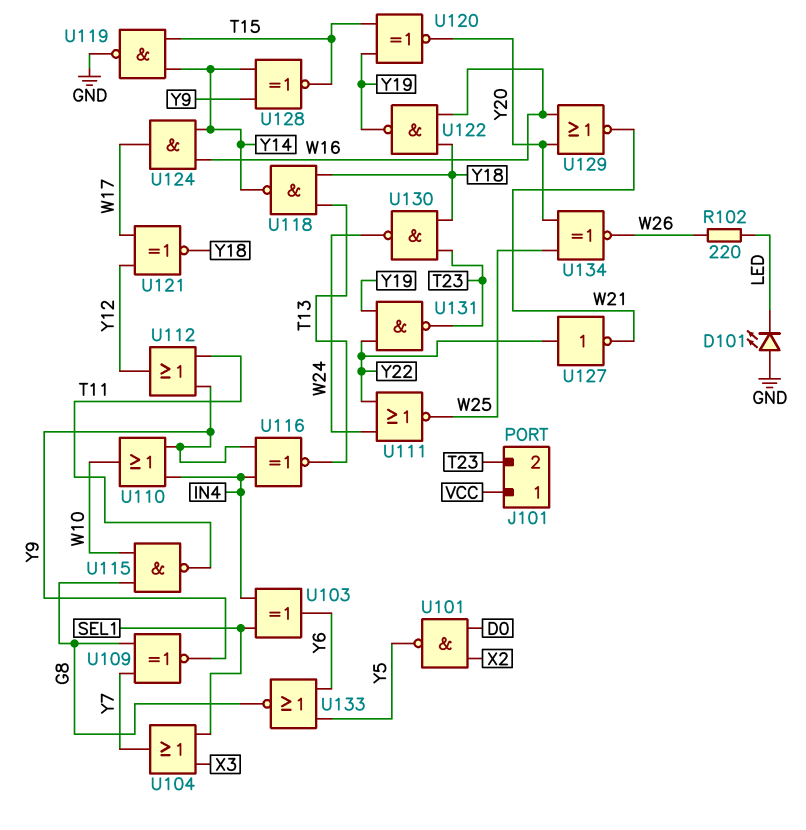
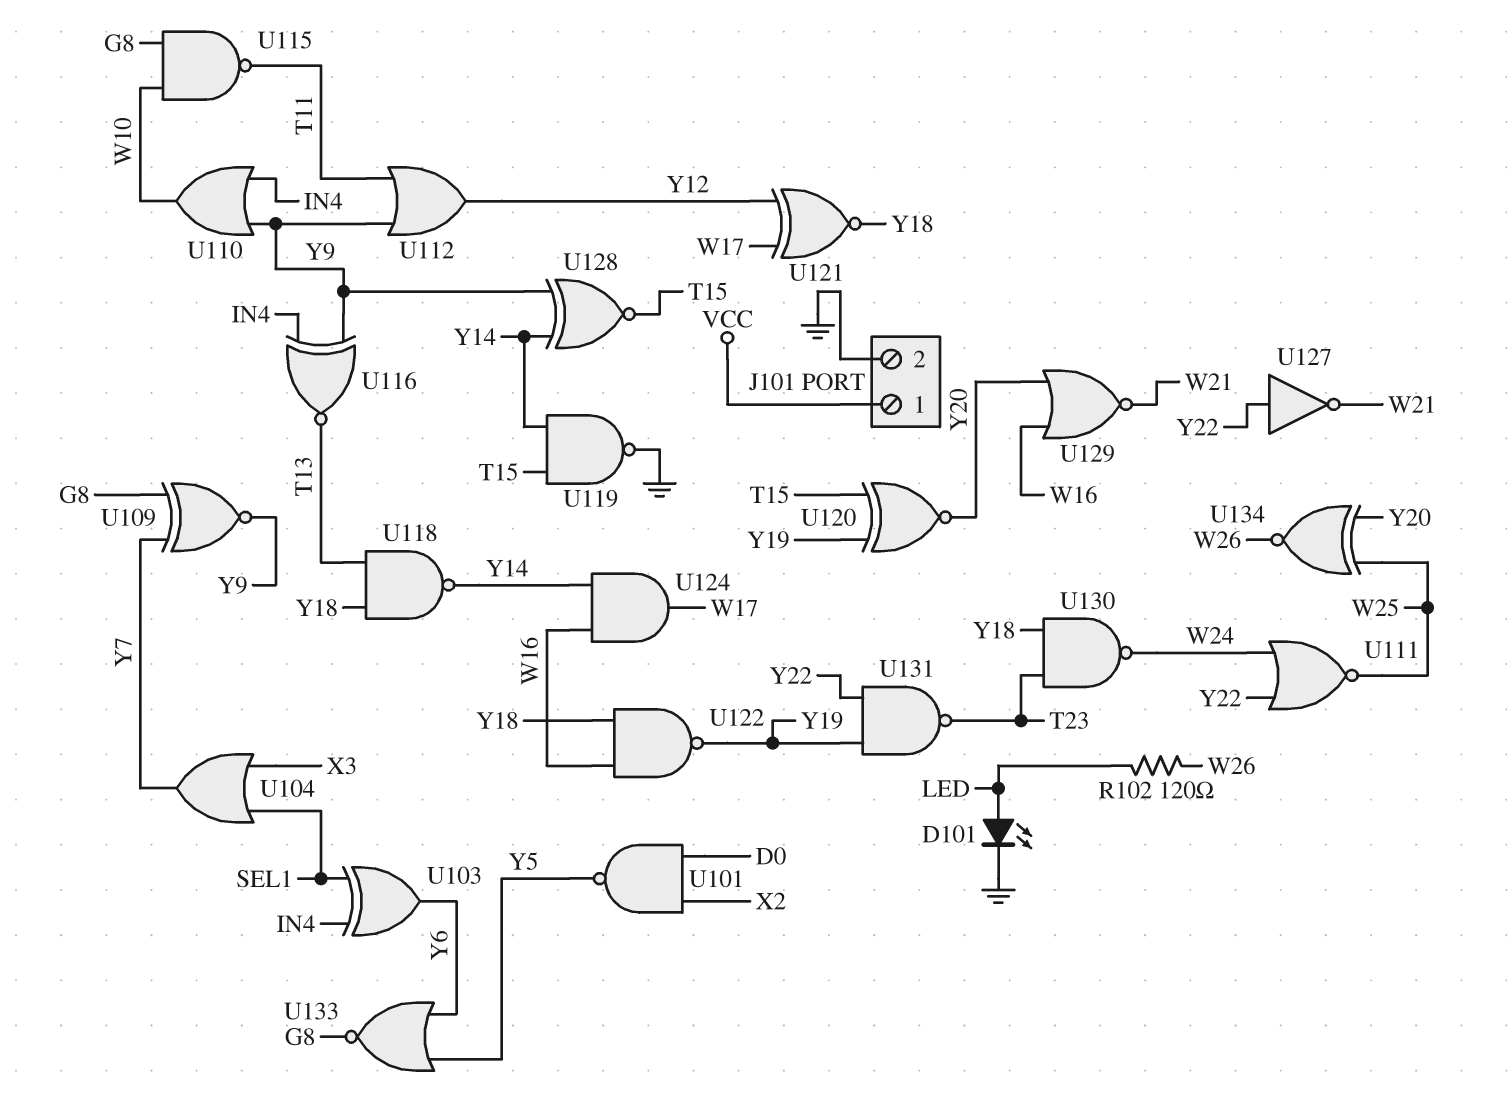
D101: LED (A GND, K LED) -> LED (A LED, K GND)
J101 pin 2: T23 -> GND
R102: 220 (LED, W26) -> 120 (LED, W26)

